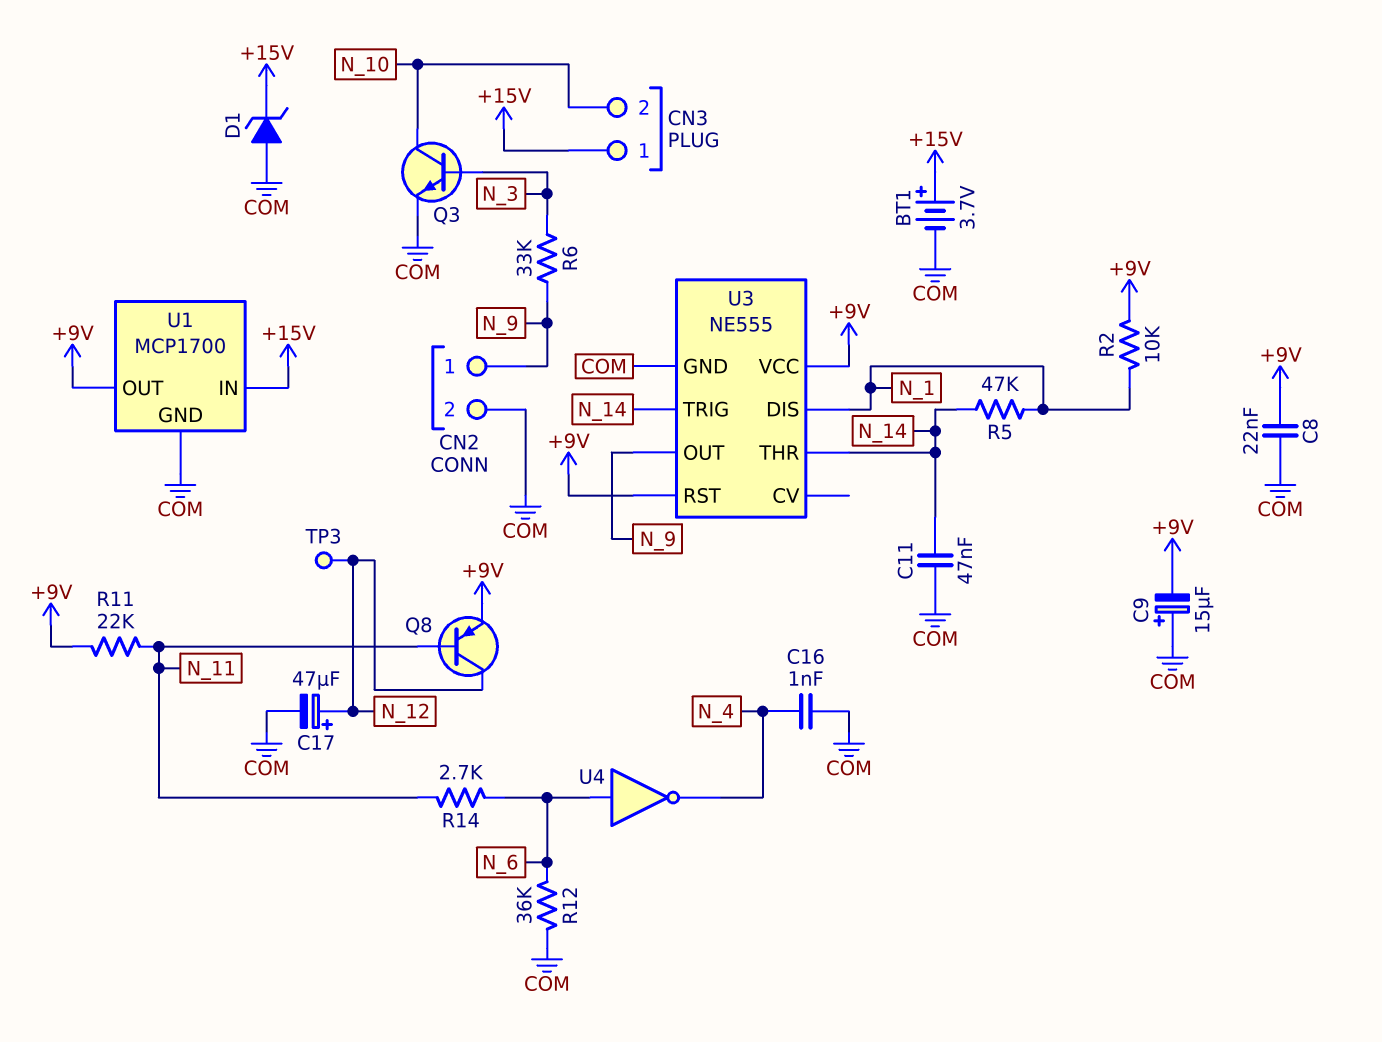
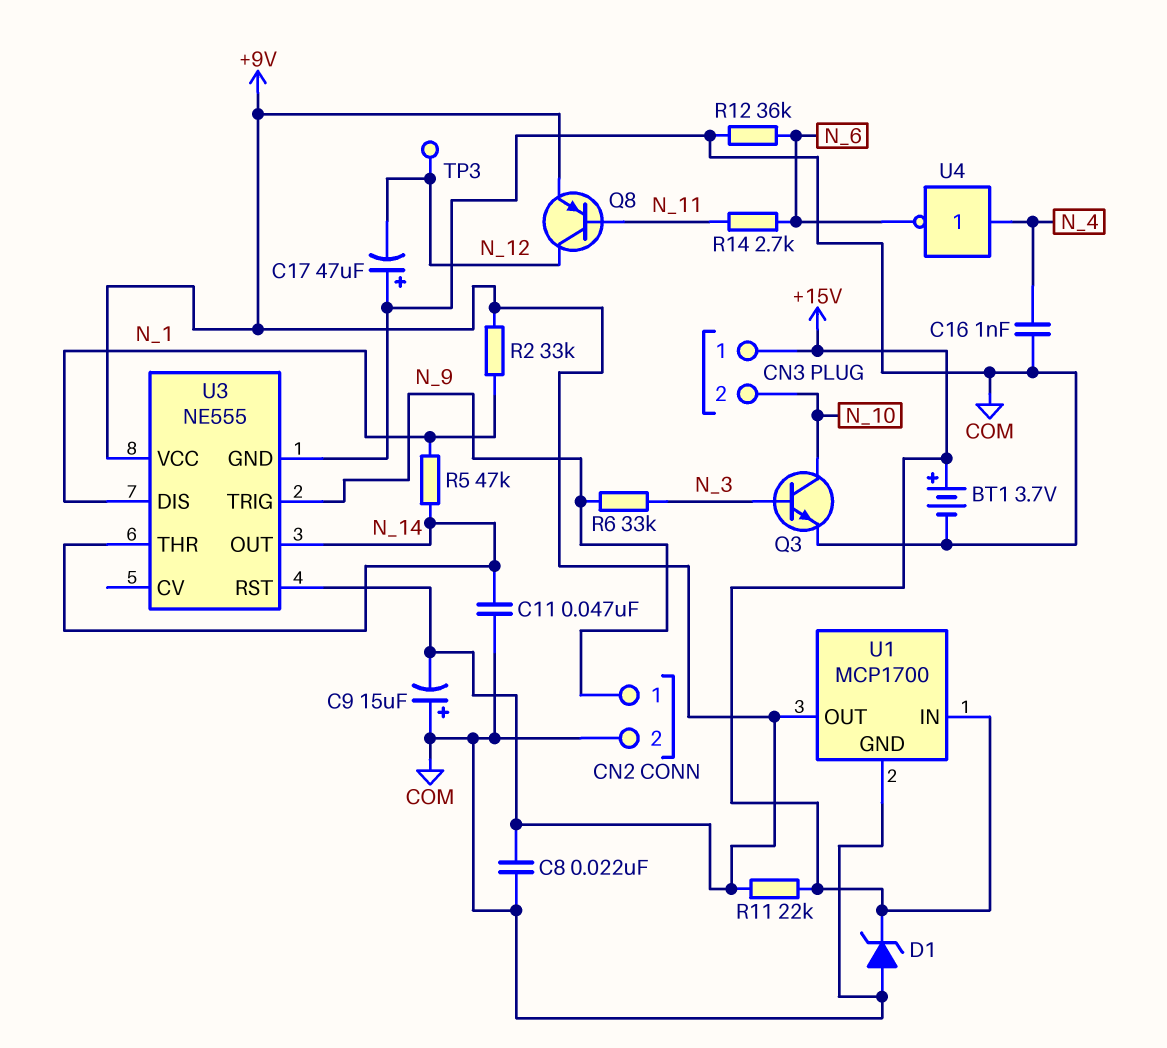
C17: 47uF (plus N_12, minus COM) -> 47uF (plus COM, minus N_12)
R2: 10k (+9V, N_1) -> 33k (+9V, N_1)
R11: 22k (+9V, N_11) -> 22k (+9V, +15V)
U3 pin OUT: N_9 -> N_14
U3 pin TRIG: N_14 -> N_9
U4: NOT (in N_6, out N_4) -> NOT (in N_4, out N_6)

